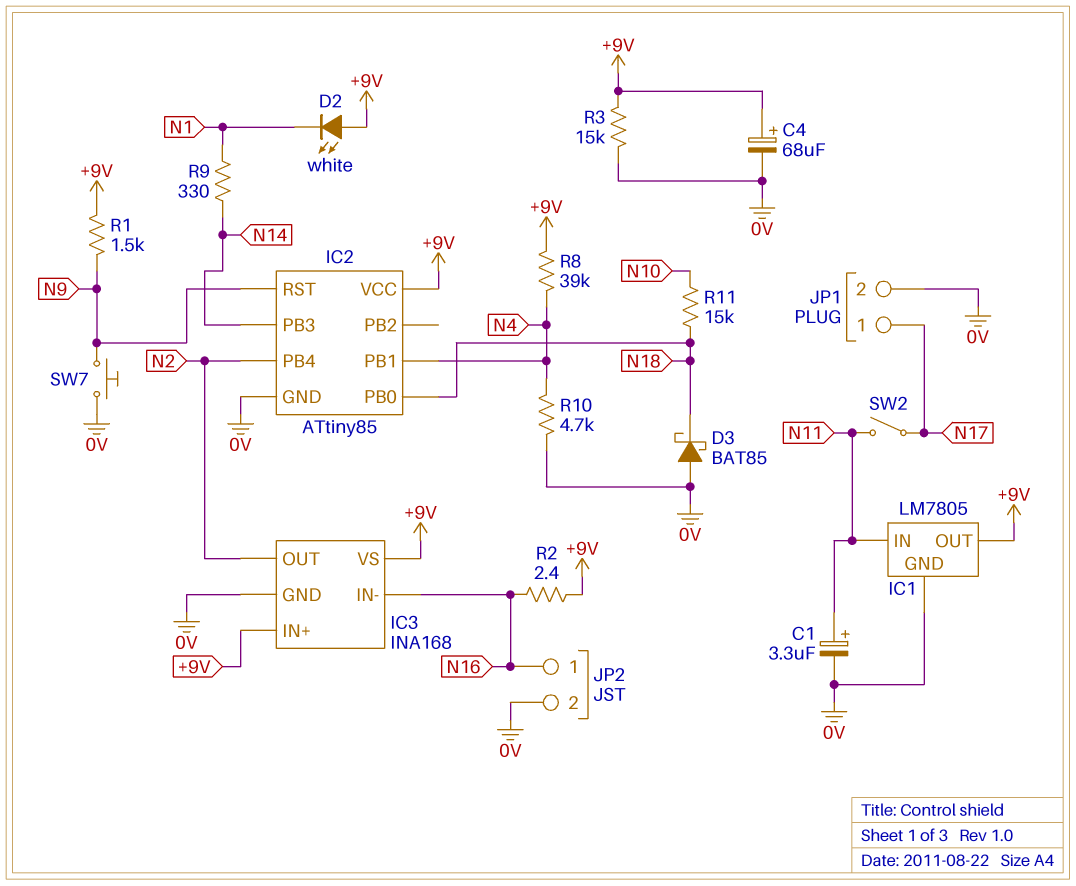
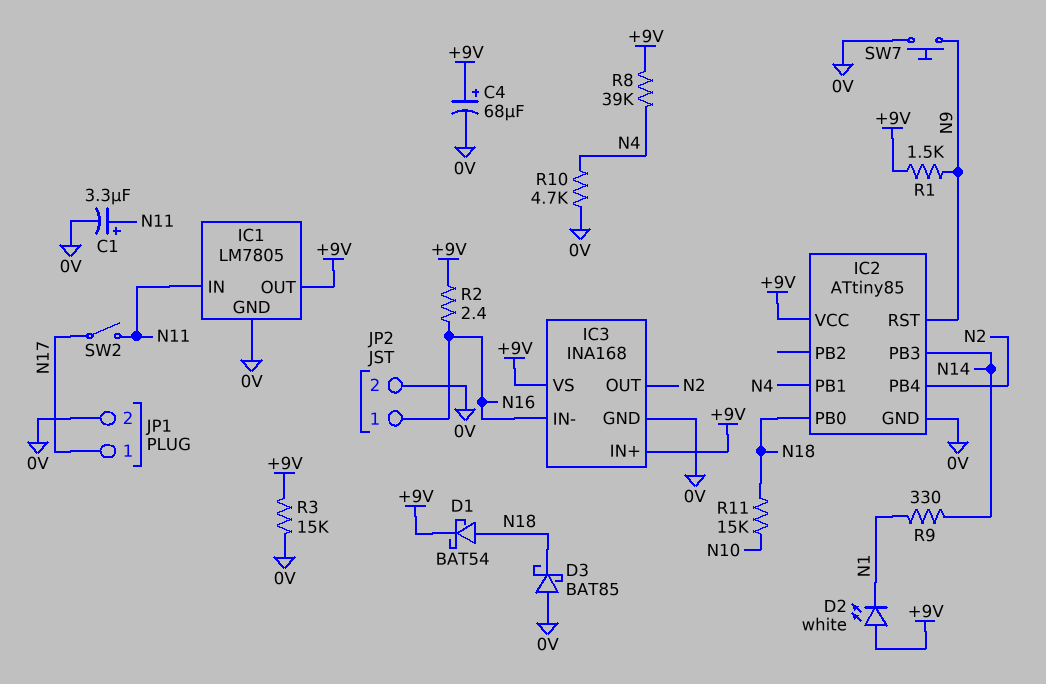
D1: none -> schottky BAT54 (A N18, K +9V)

